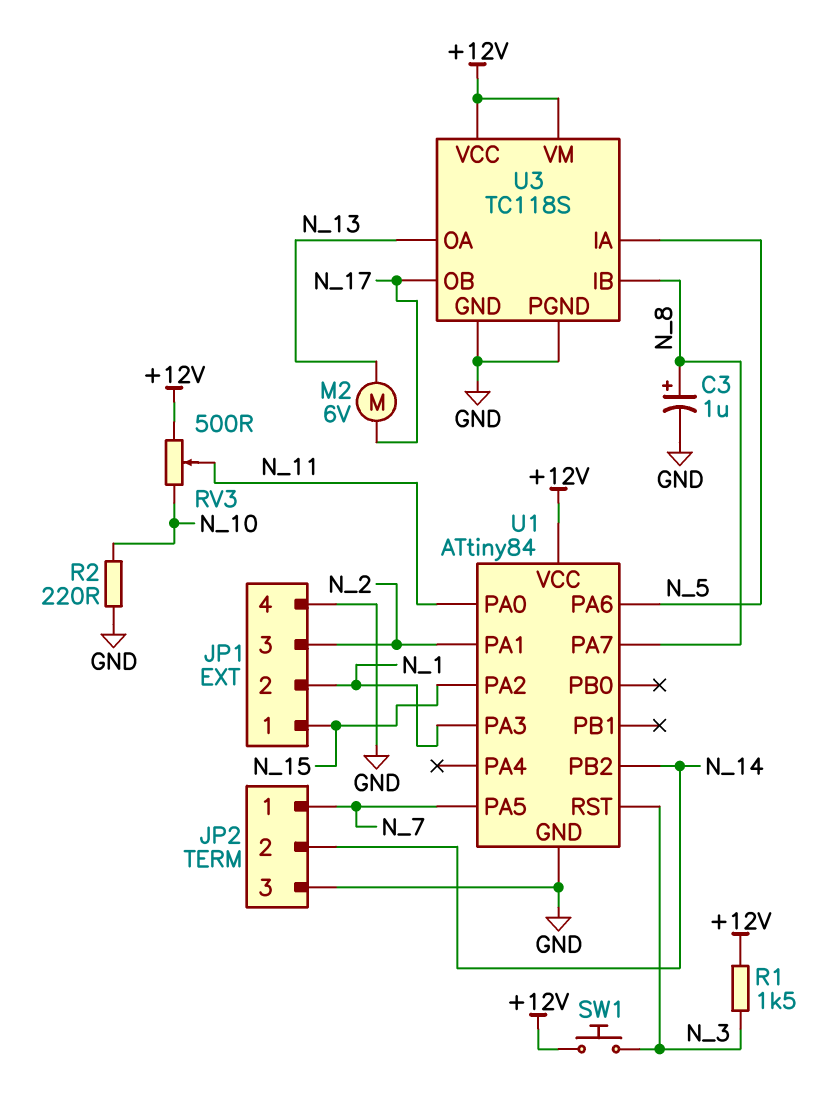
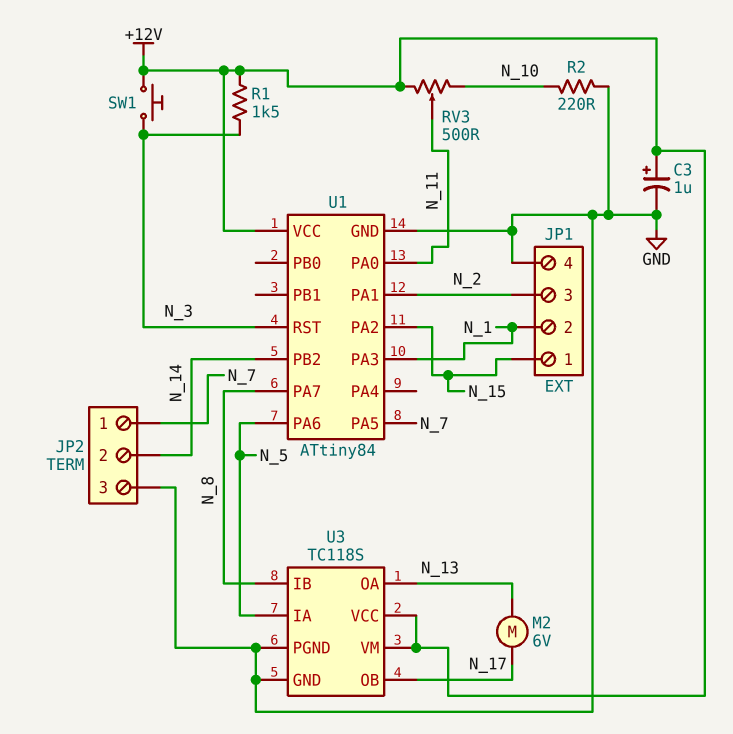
C3: 1uF (plus N_8, minus GND) -> 1uF (plus +12V, minus GND)

